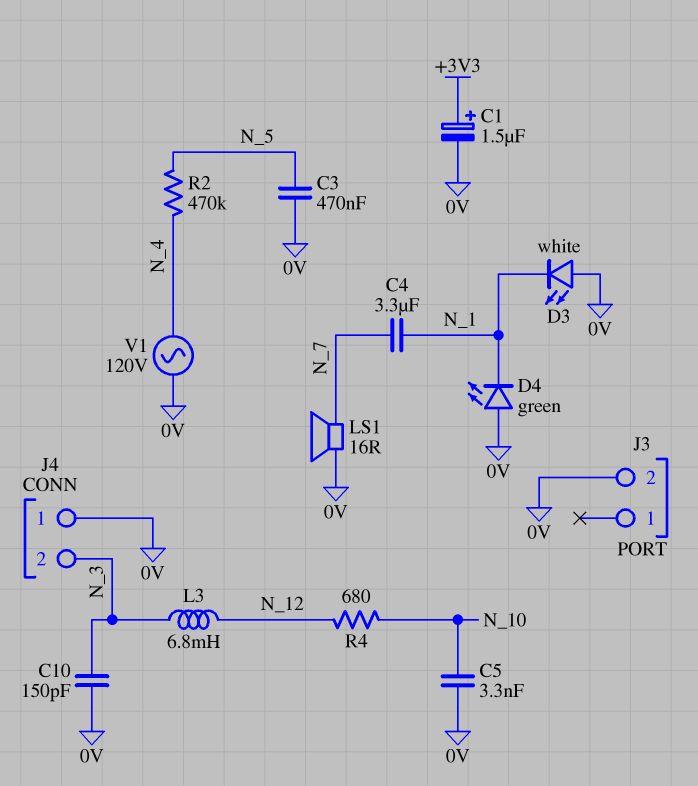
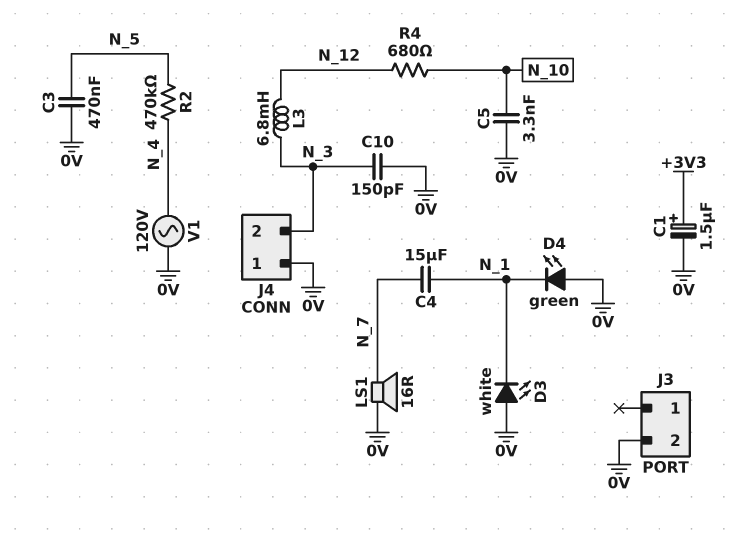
C4: 3.3uF (N_1, N_7) -> 15uF (N_1, N_7)

